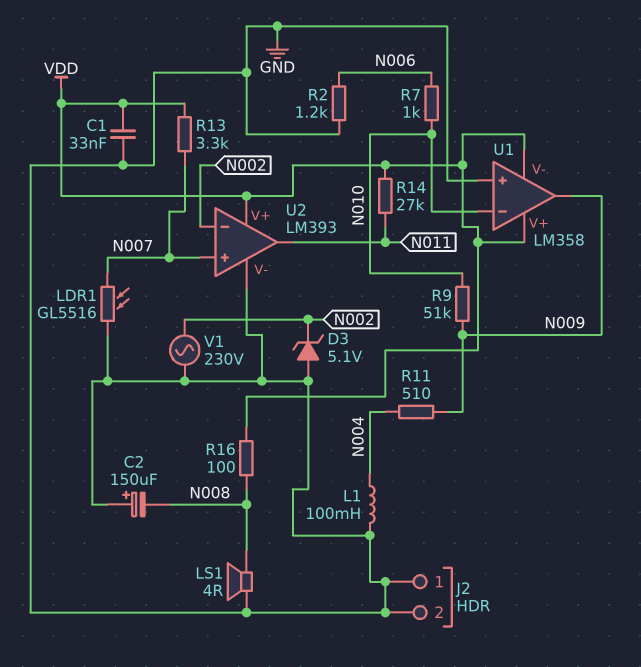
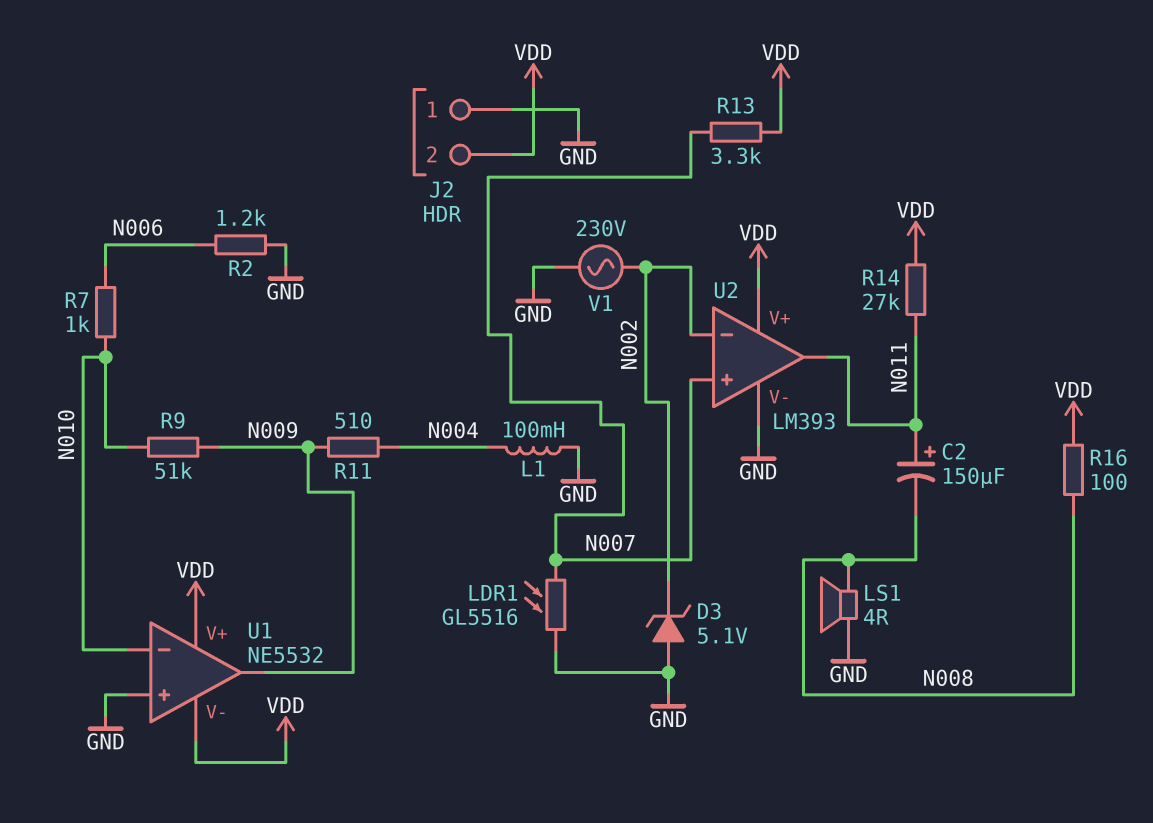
C1: 33nF (GND, VDD) -> none
C2: 150uF (plus GND, minus N008) -> 150uF (plus N011, minus N008)
J2 pin 2: GND -> VDD
U1: LM358 -> NE5532

